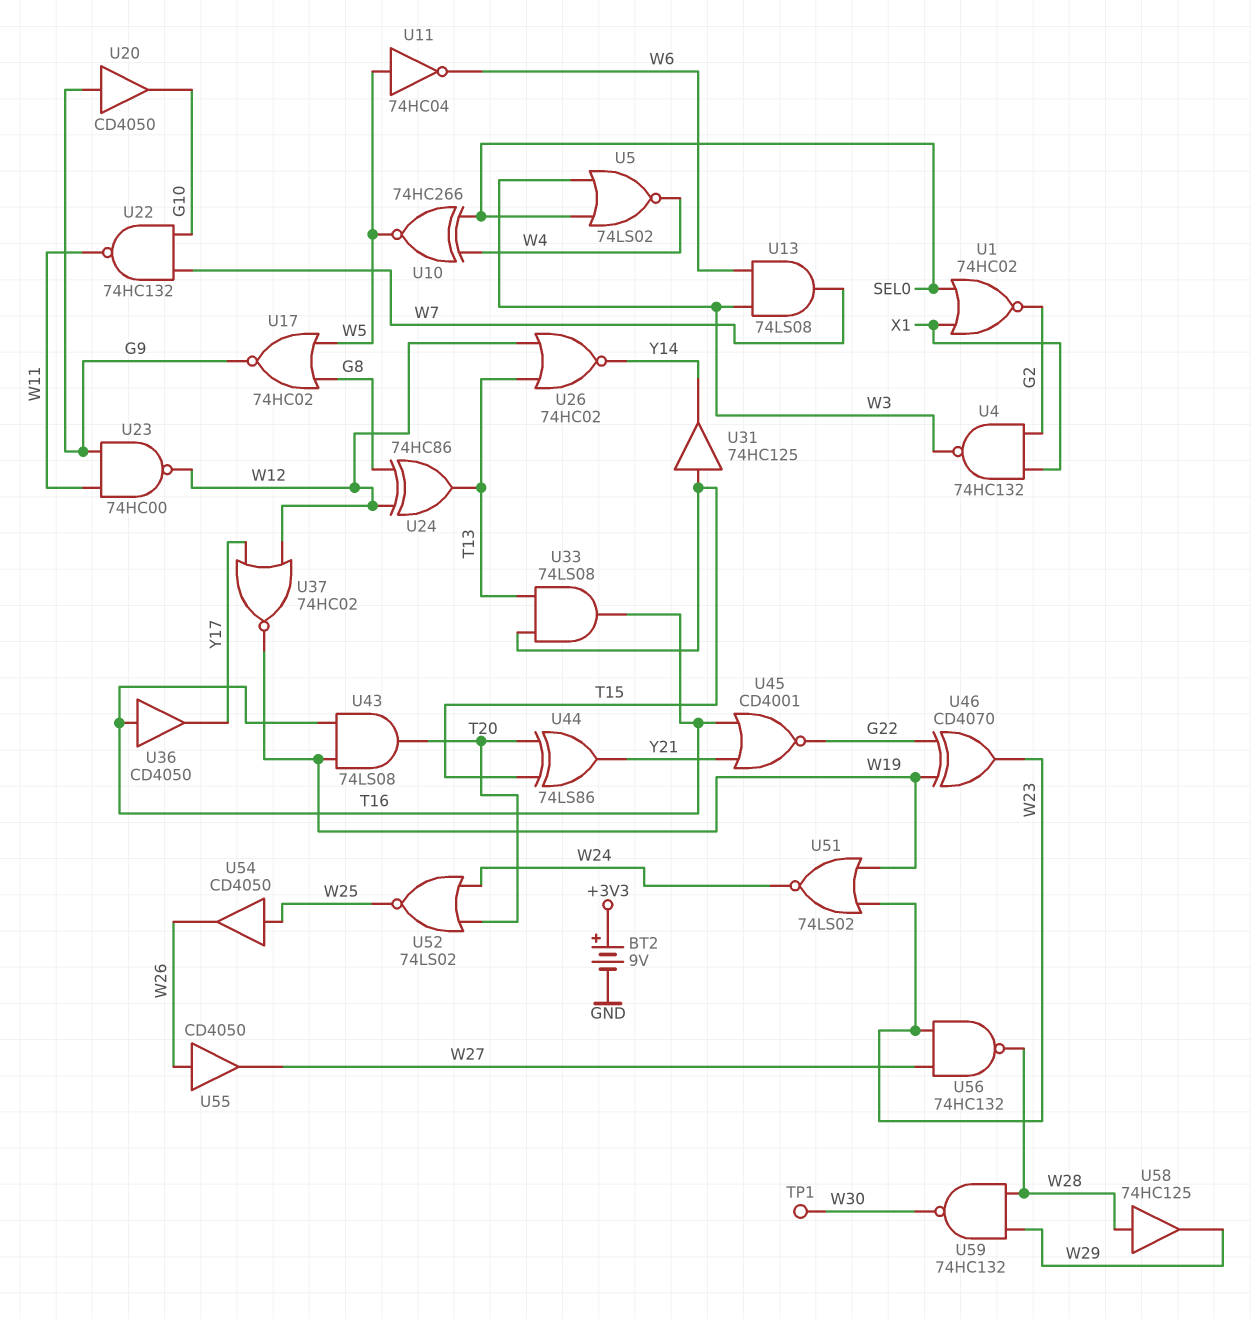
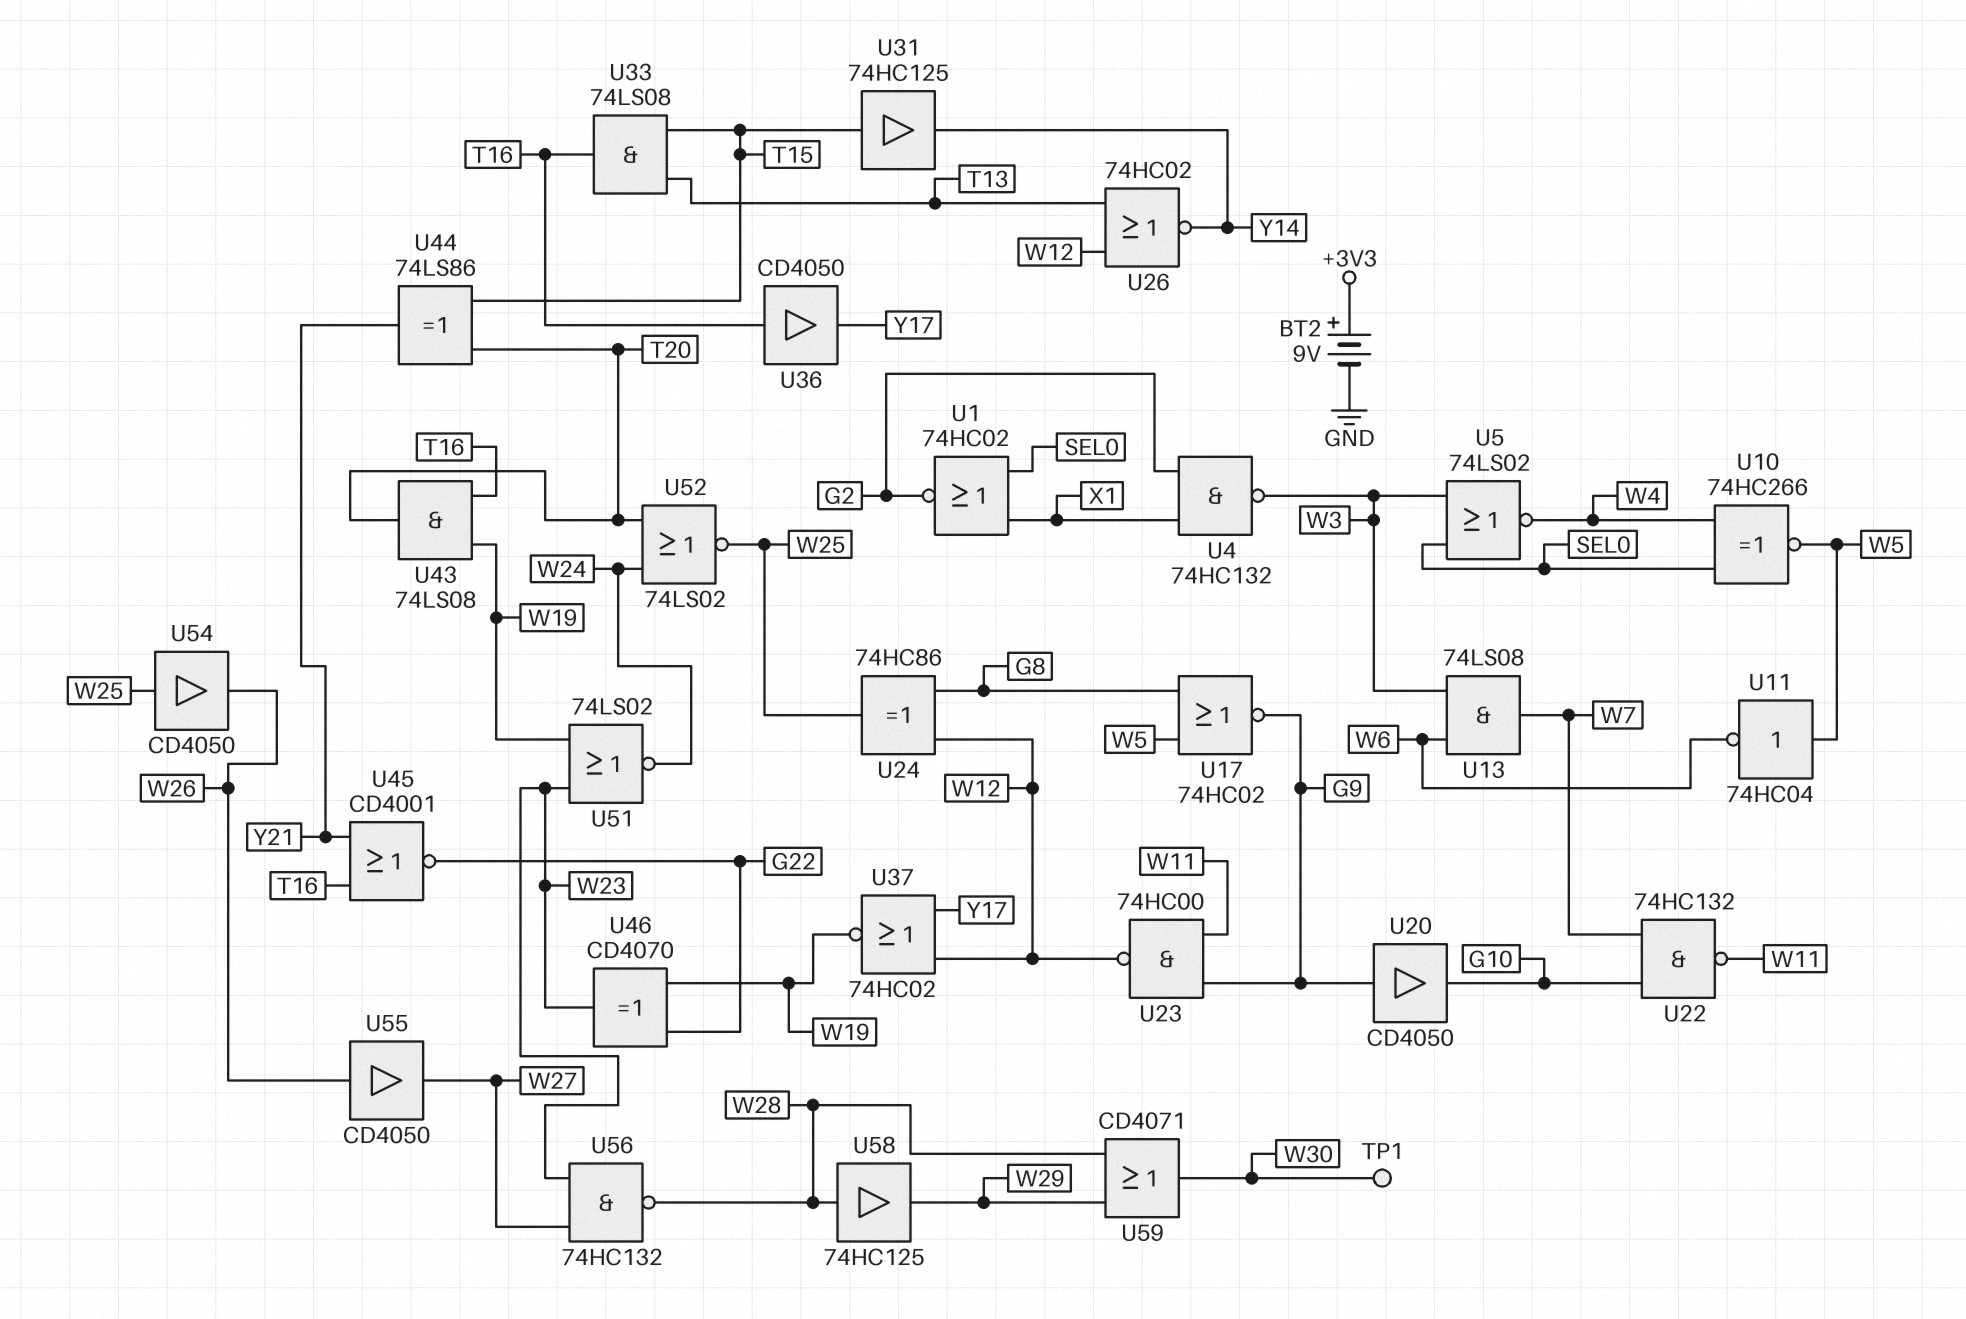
U24: XOR 74HC86 (in G8, in W12, out T13) -> XOR 74HC86 (in G8, in W12, out W25)
U59: NAND 74HC132 (in W28, in W29, out W30) -> OR CD4071 (in W28, in W29, out W30)

